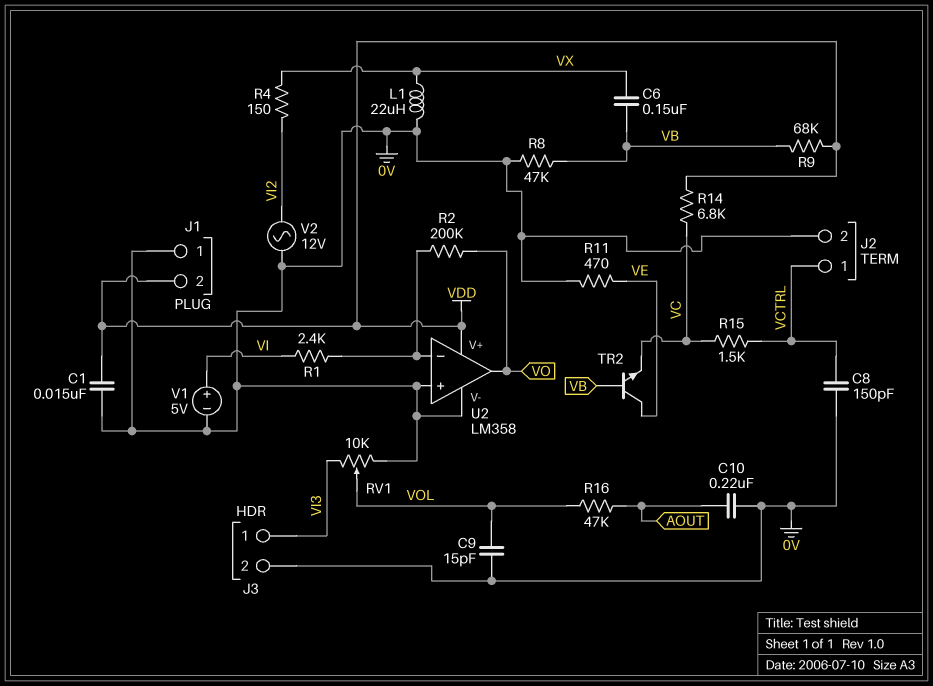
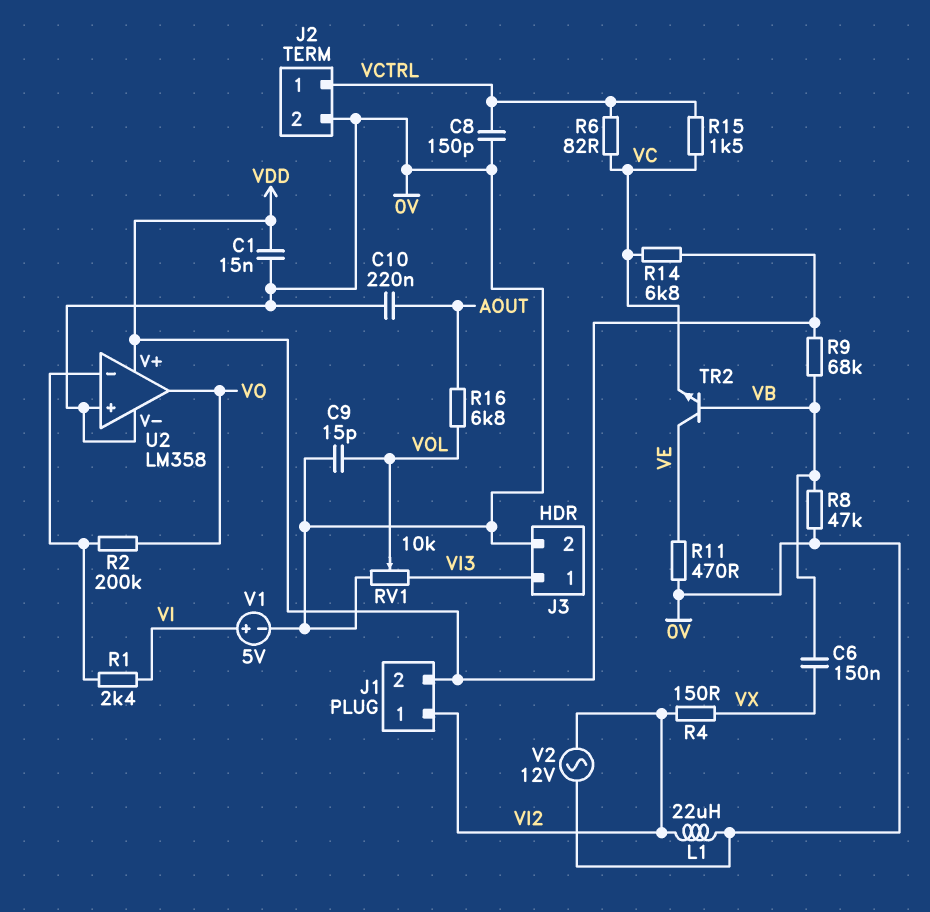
J1 pin 1: 0V -> VI2
L1: 22uH (0V, VX) -> 22uH (0V, VI2)
R6: none -> 82 (VC, VCTRL)
R16: 47k (AOUT, VOL) -> 6.8k (AOUT, VOL)

